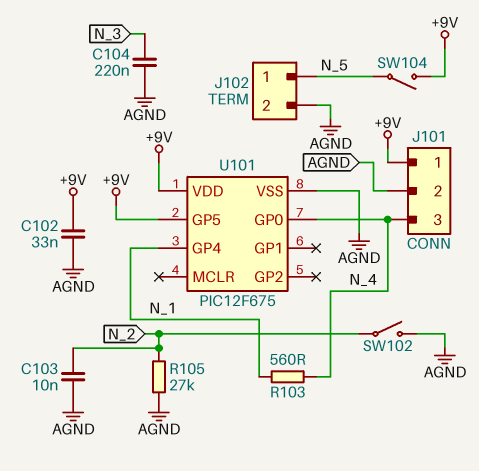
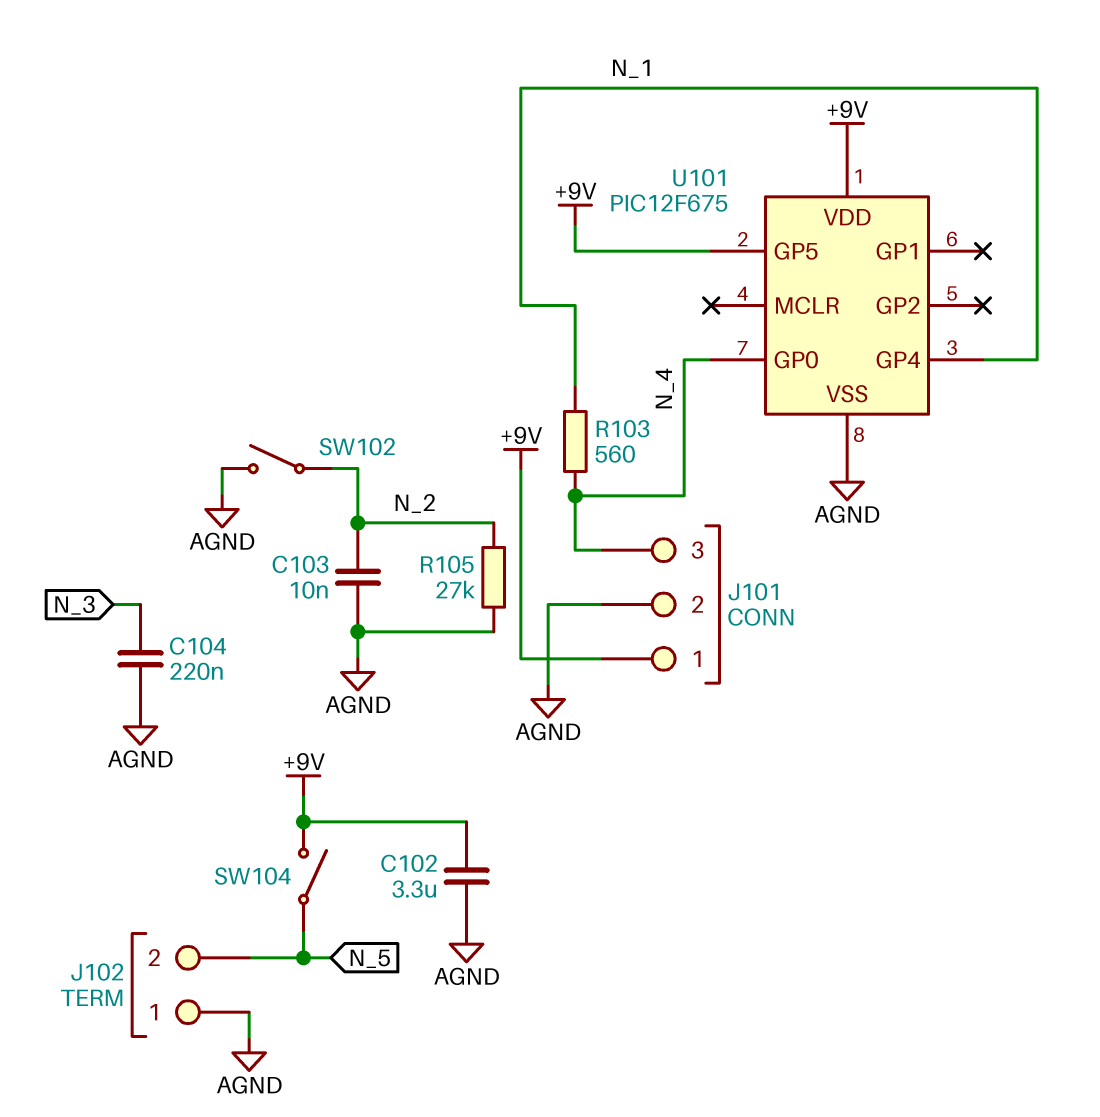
C102: 33nF (+9V, AGND) -> 3.3uF (+9V, AGND)
J102 pin 1: N_5 -> AGND
J102 pin 2: AGND -> N_5

